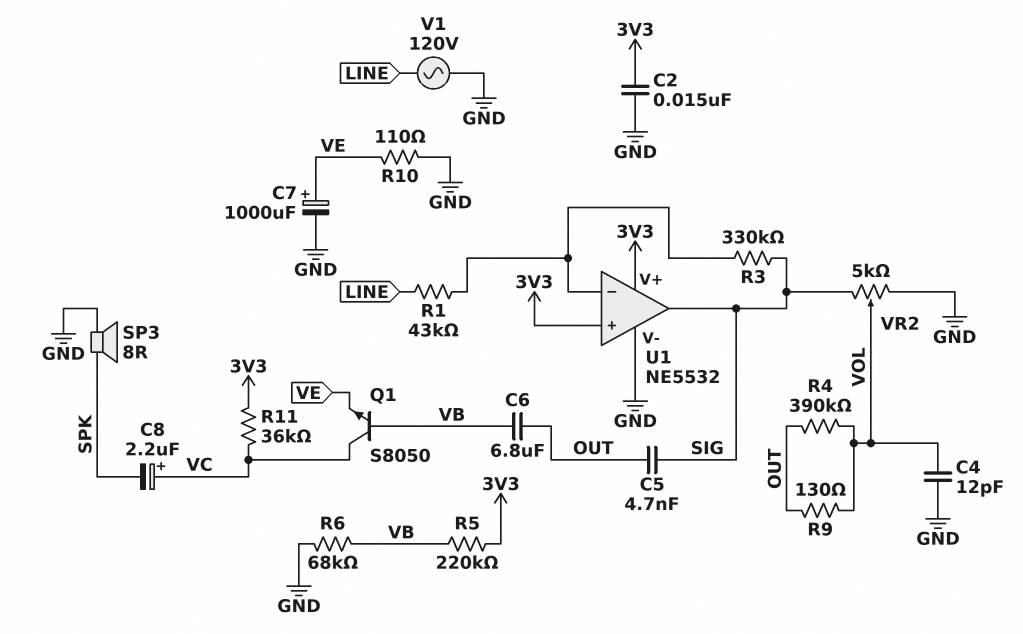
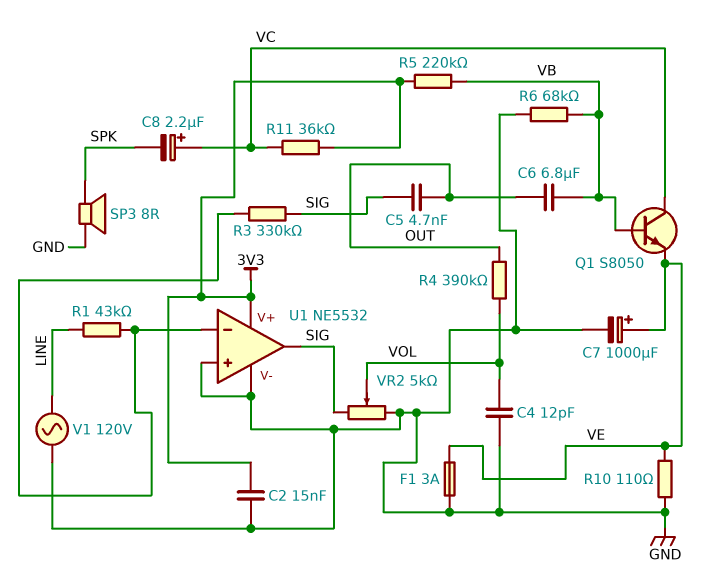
F1: none -> 3A (GND, VE)
R9: 130 (OUT, VOL) -> none
U1 pin in+: 3V3 -> GND

